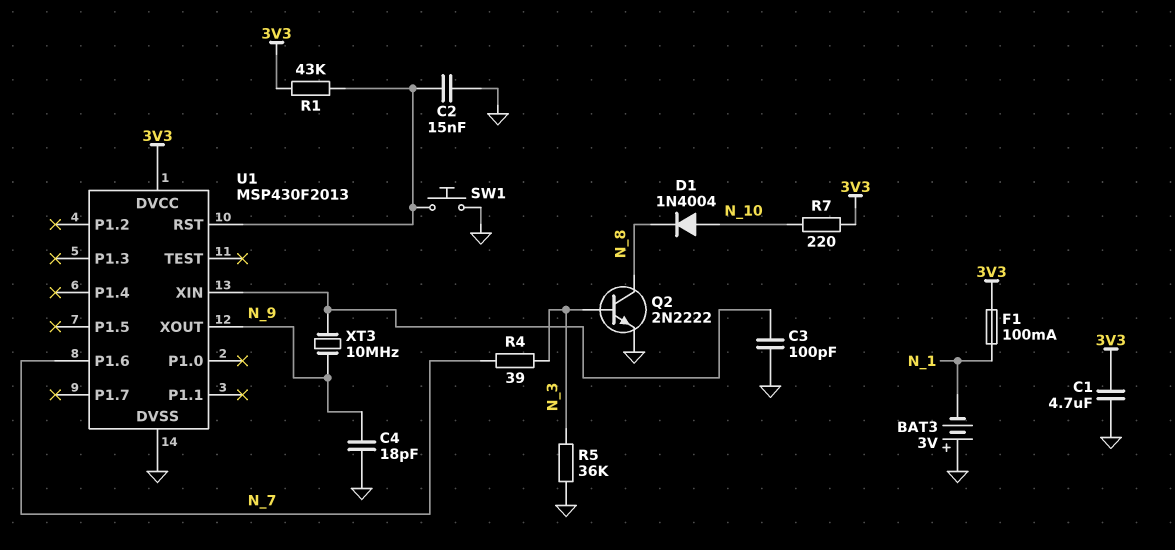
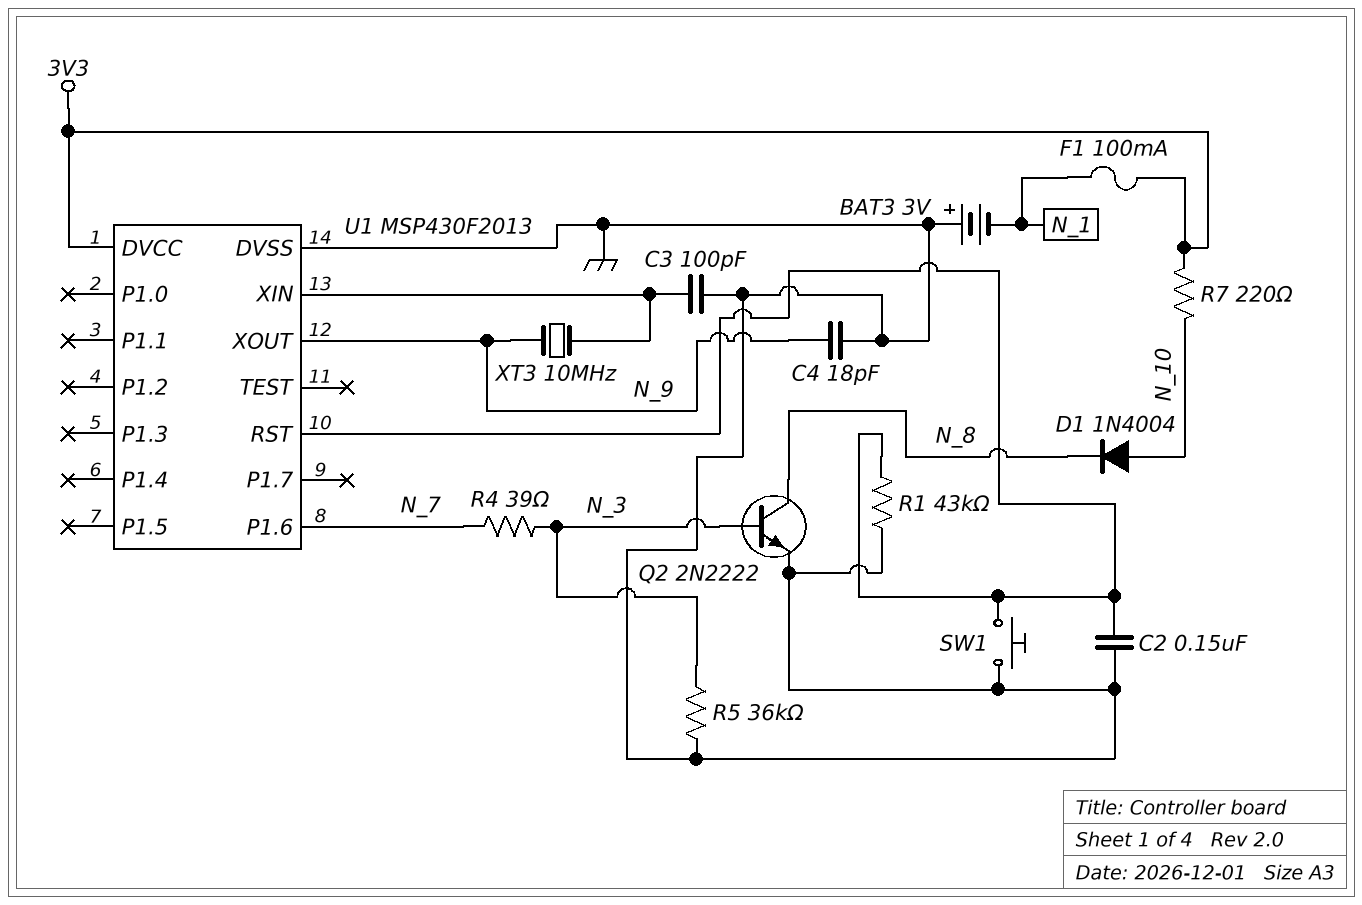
C1: 4.7uF (3V3, GND) -> none
C2: 15nF (GND, U1/RST) -> 150nF (GND, U1/RST)
R1: 43k (3V3, U1/RST) -> 43k (GND, U1/RST)

